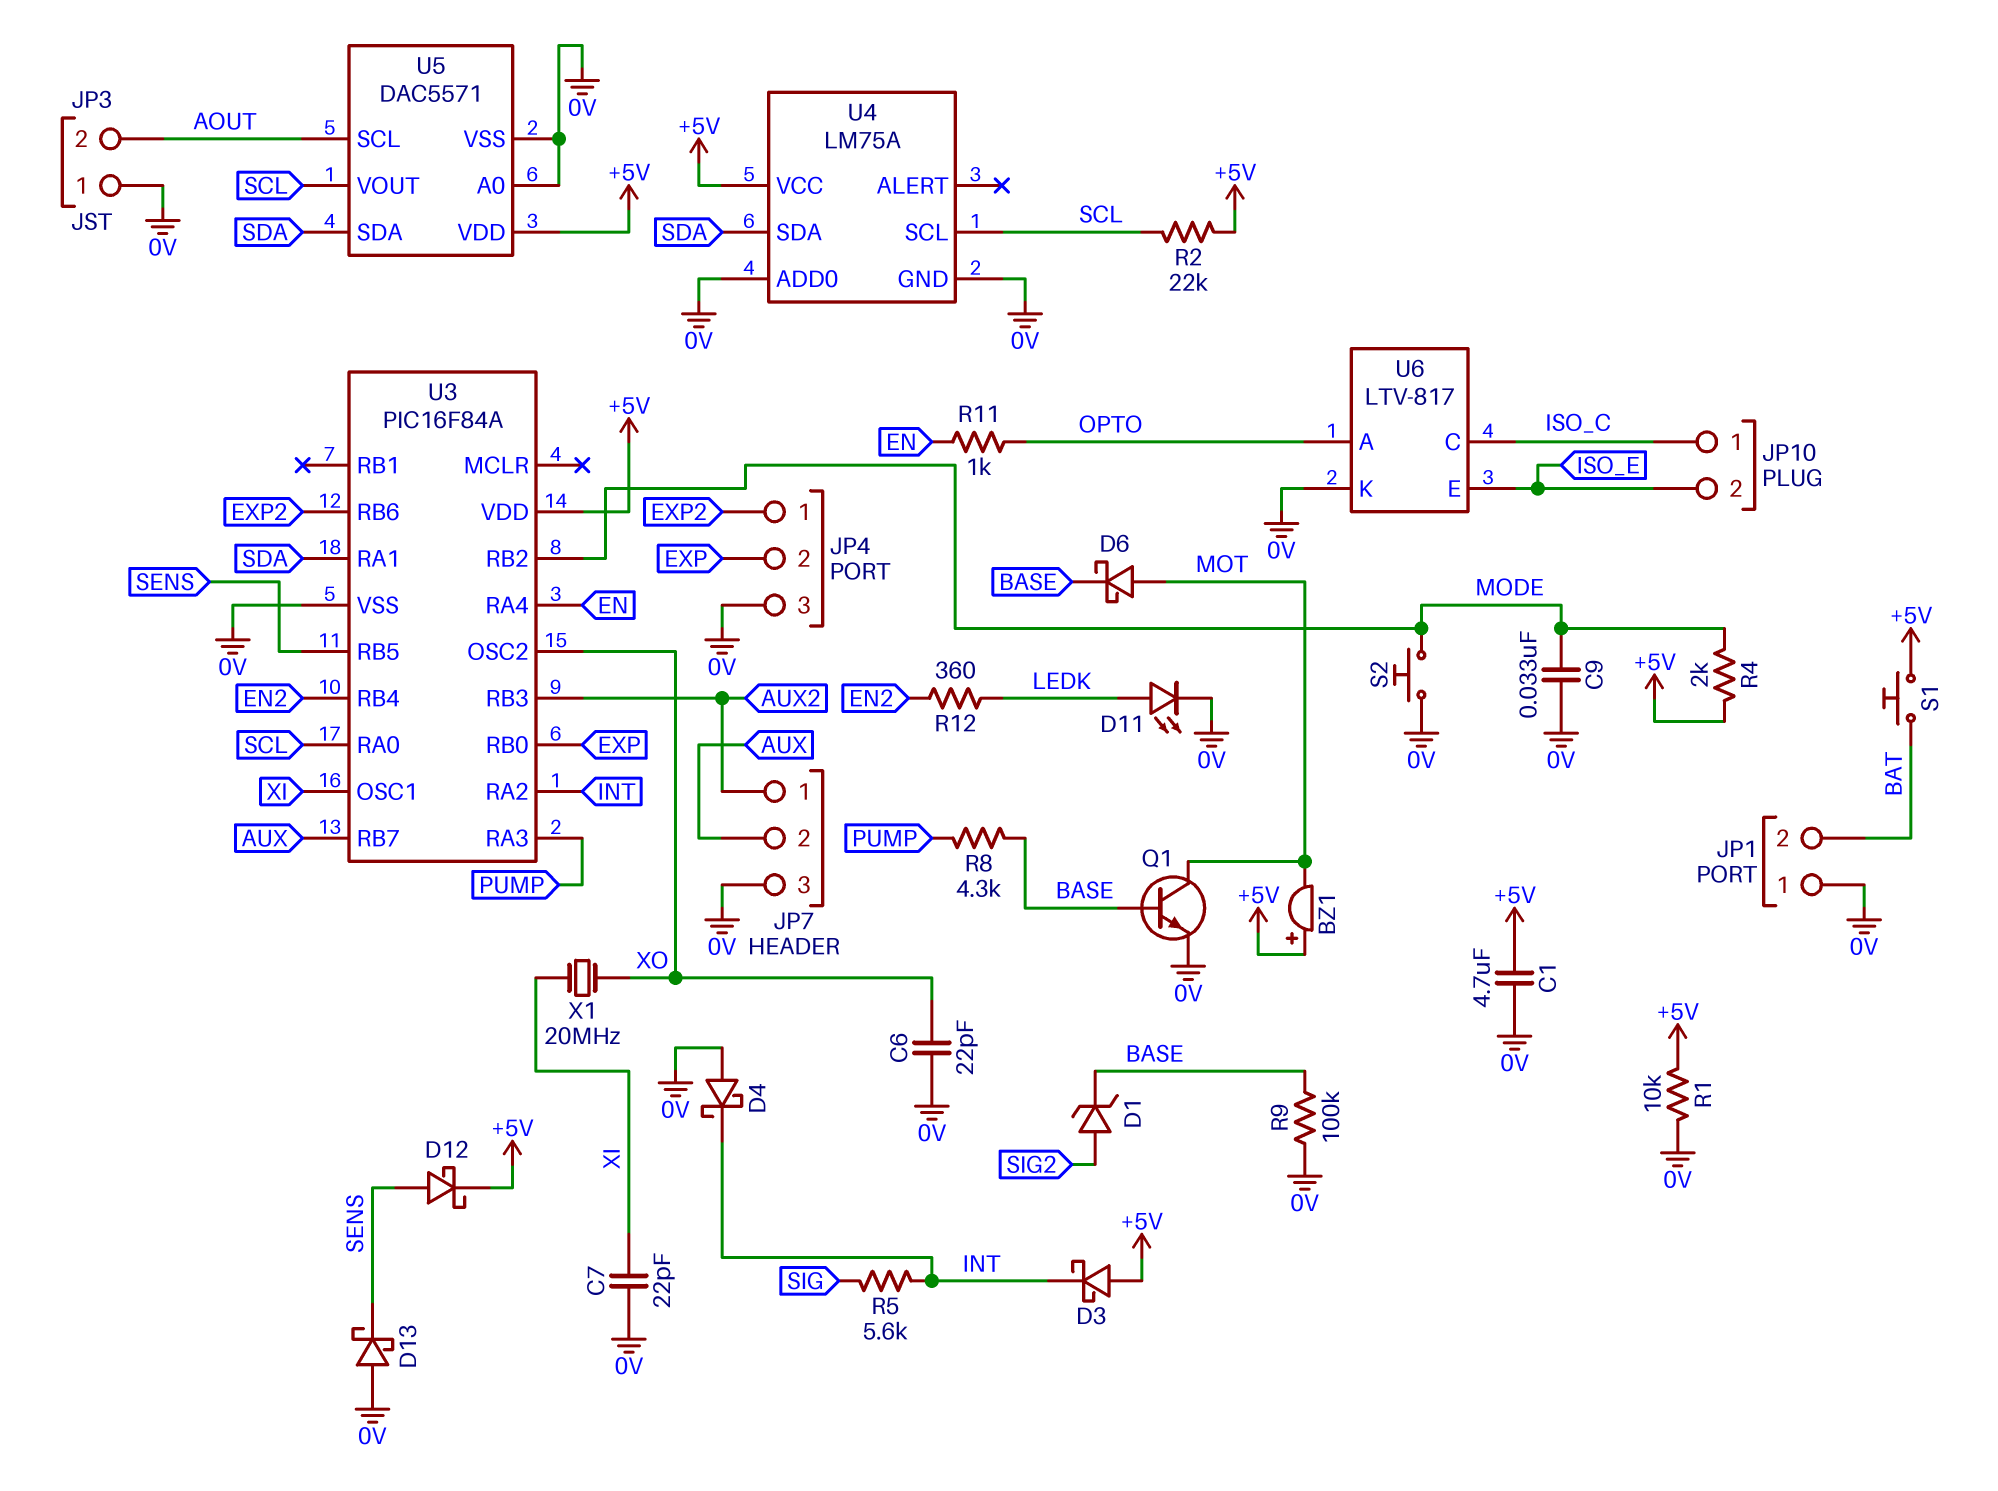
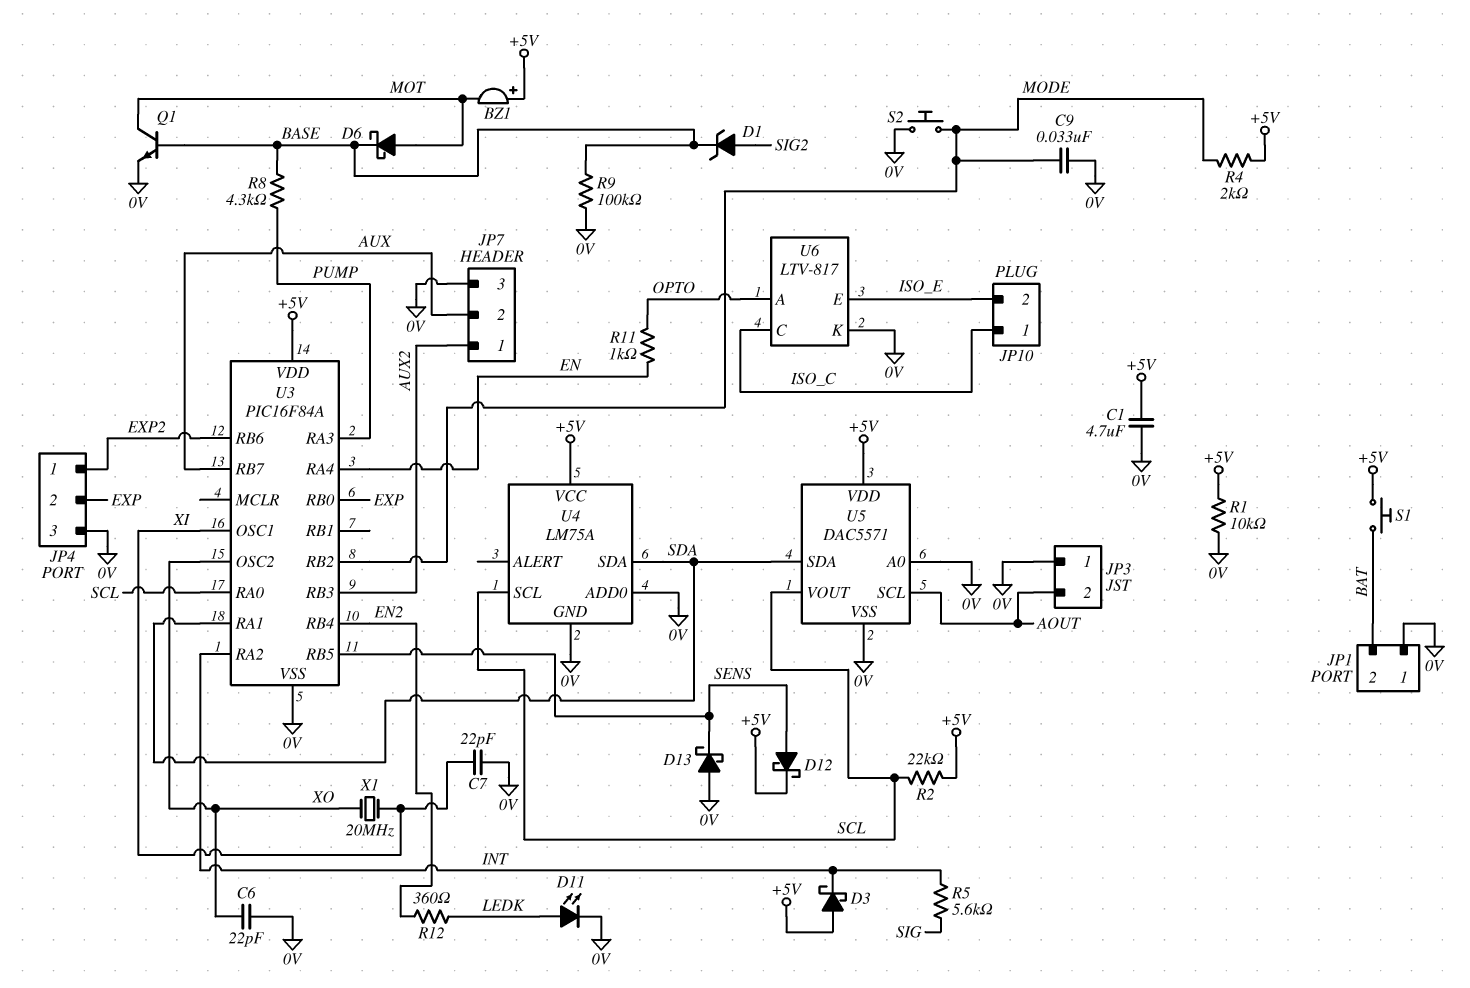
D4: schottky (A 0V, K INT) -> none

